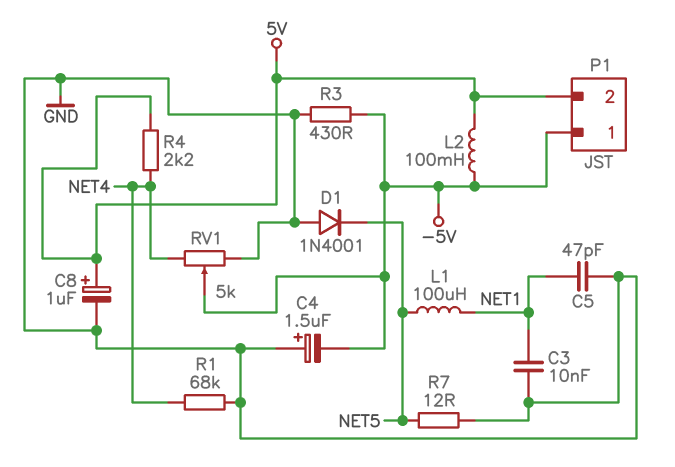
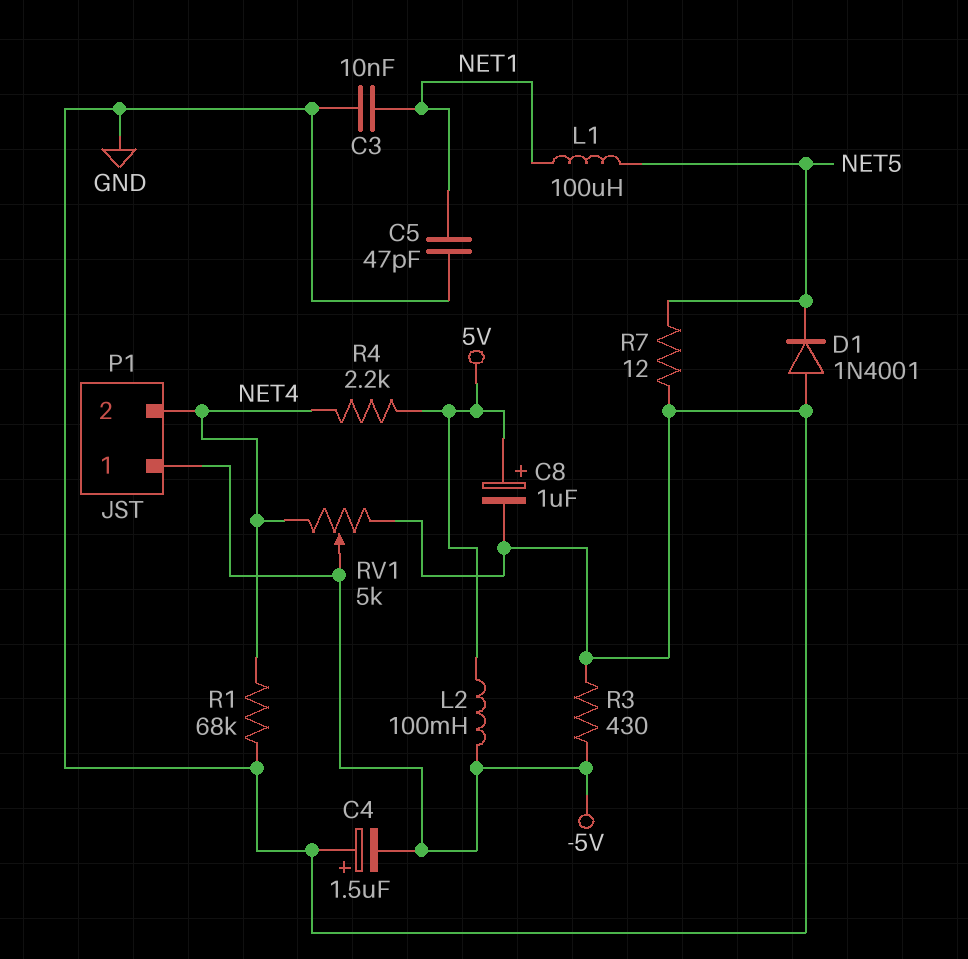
P1 pin 2: 5V -> NET4

